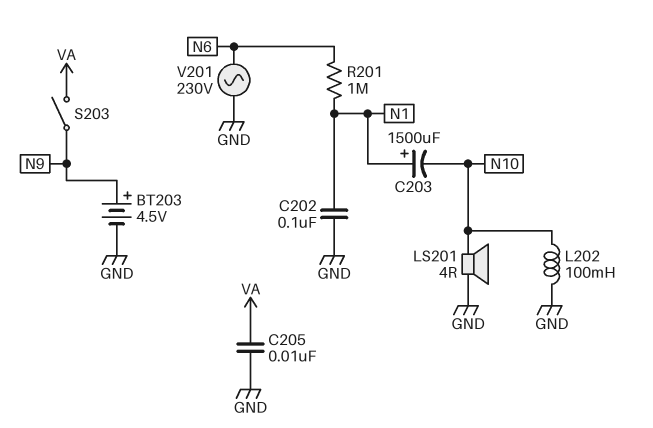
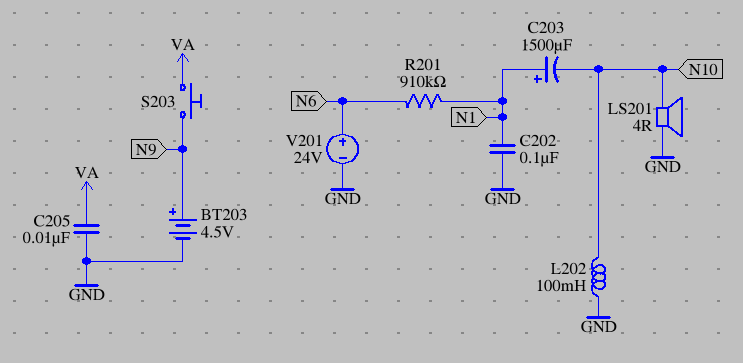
R201: 1M (N1, N6) -> 910k (N1, N6)
S203: switch (N9, VA) -> button (N9, VA)
V201: AC 230V (GND, N6) -> 24V (plus N6, minus GND)

